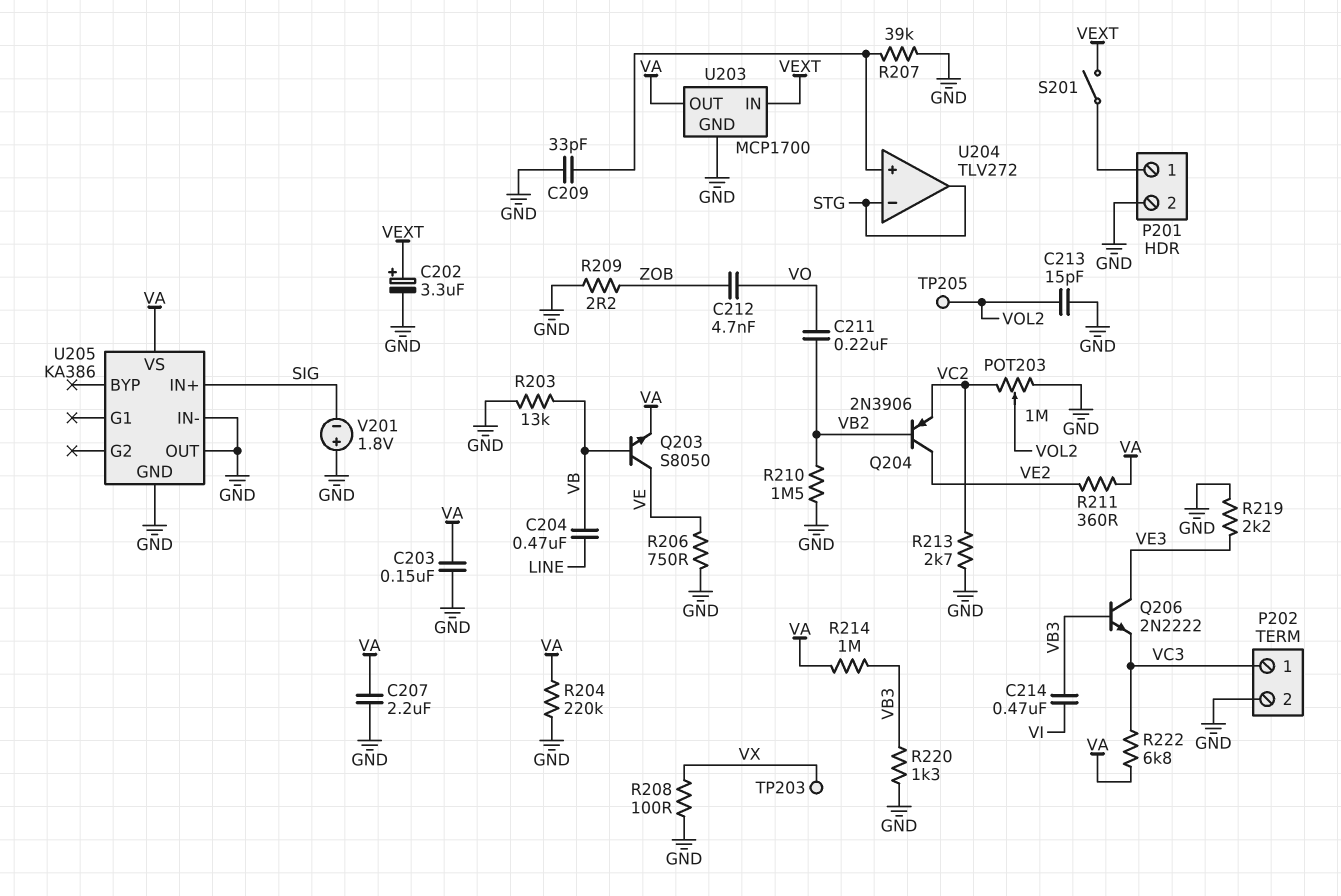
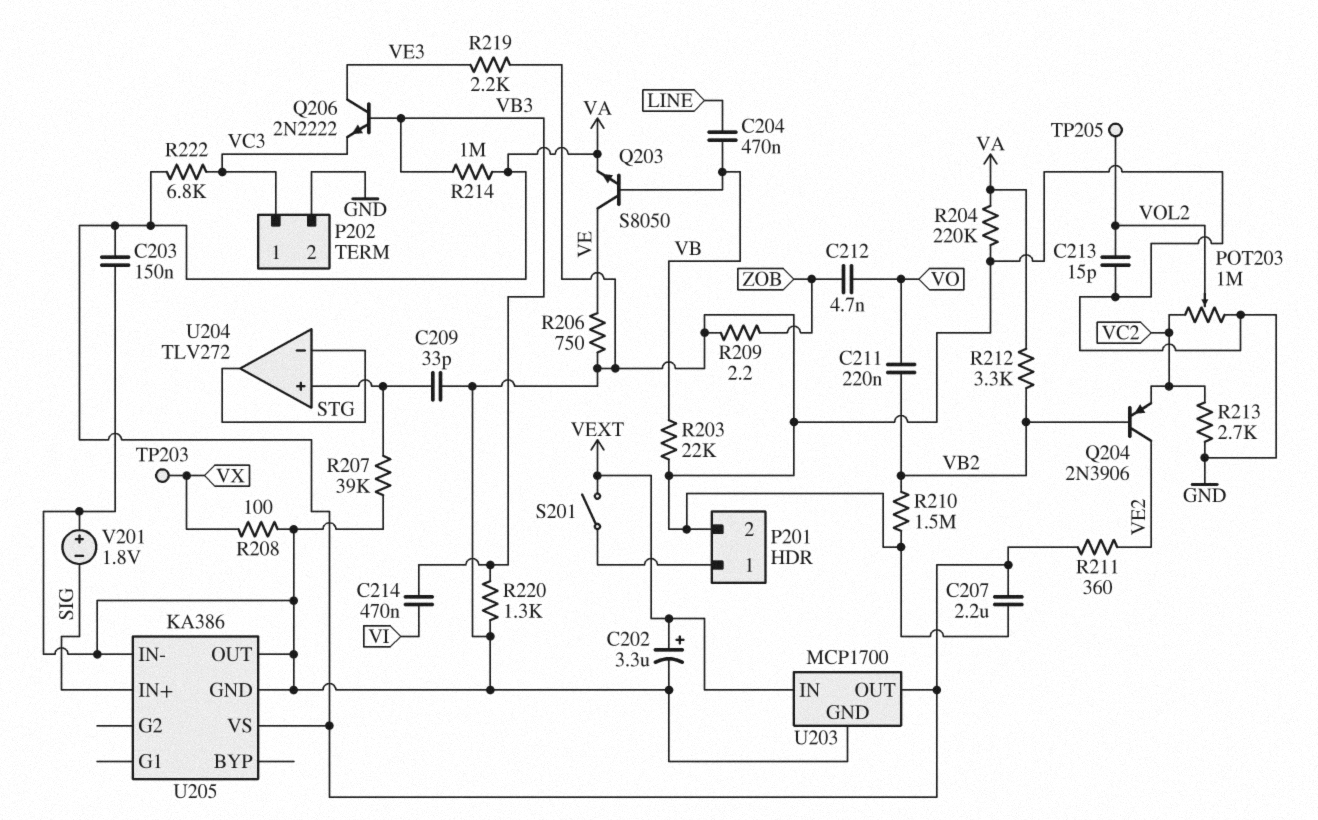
R203: 13k (GND, VB) -> 22k (GND, VB)
R212: none -> 3.3k (VA, VB2)

